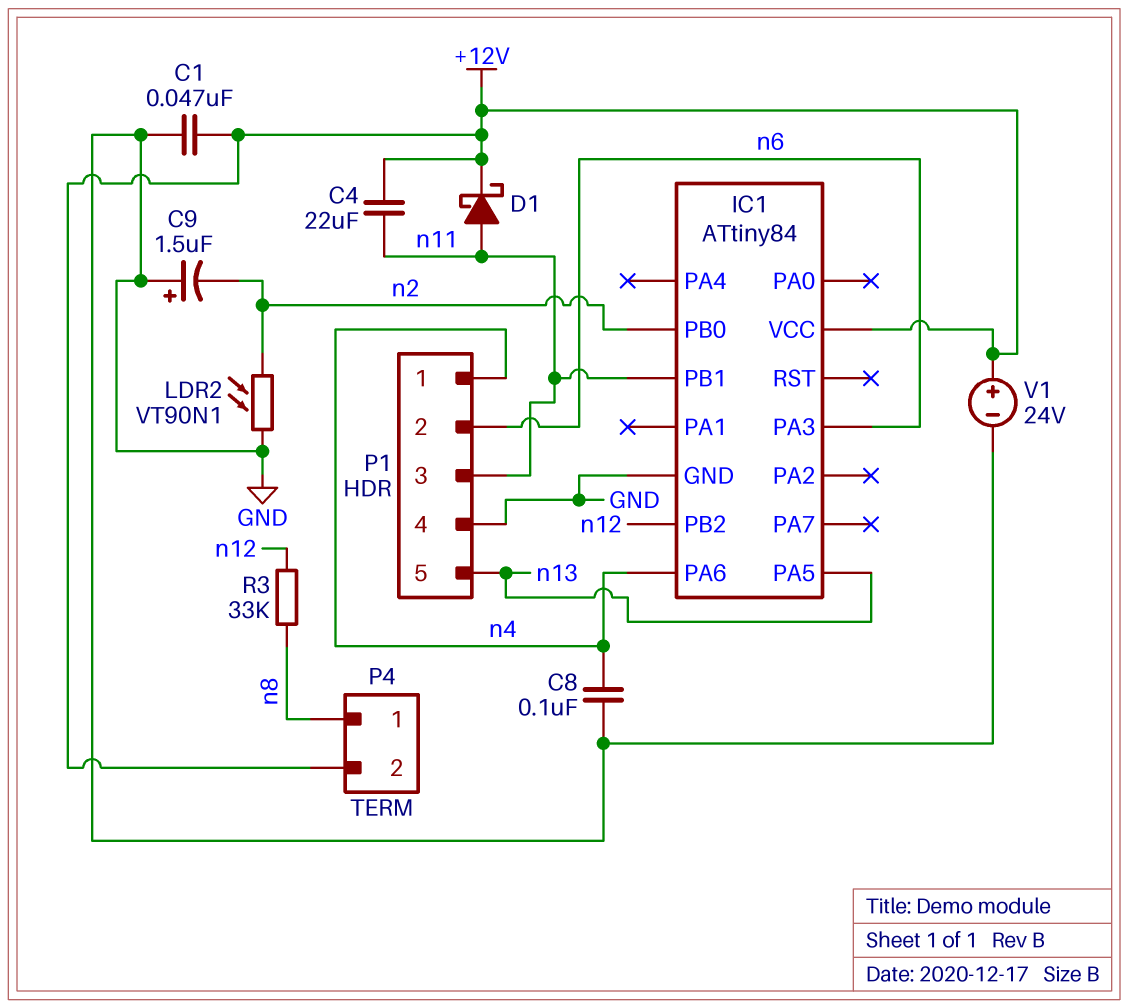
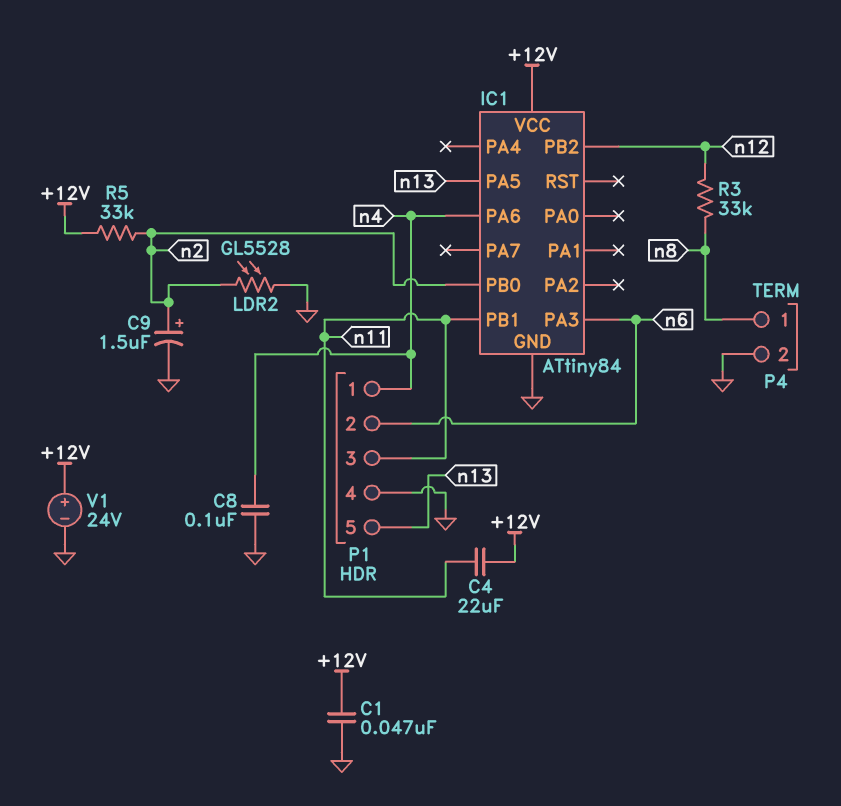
C9: 1.5uF (plus GND, minus n2) -> 1.5uF (plus n2, minus GND)
D1: schottky (A n11, K +12V) -> none
LDR2: VT90N1 (GND, n2) -> GL5528 (GND, n2)
P4 pin 2: +12V -> GND
R5: none -> 33k (+12V, n2)

